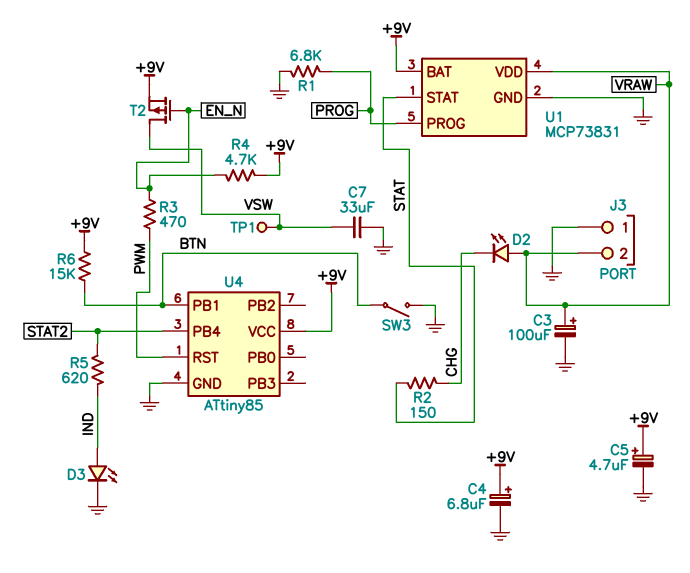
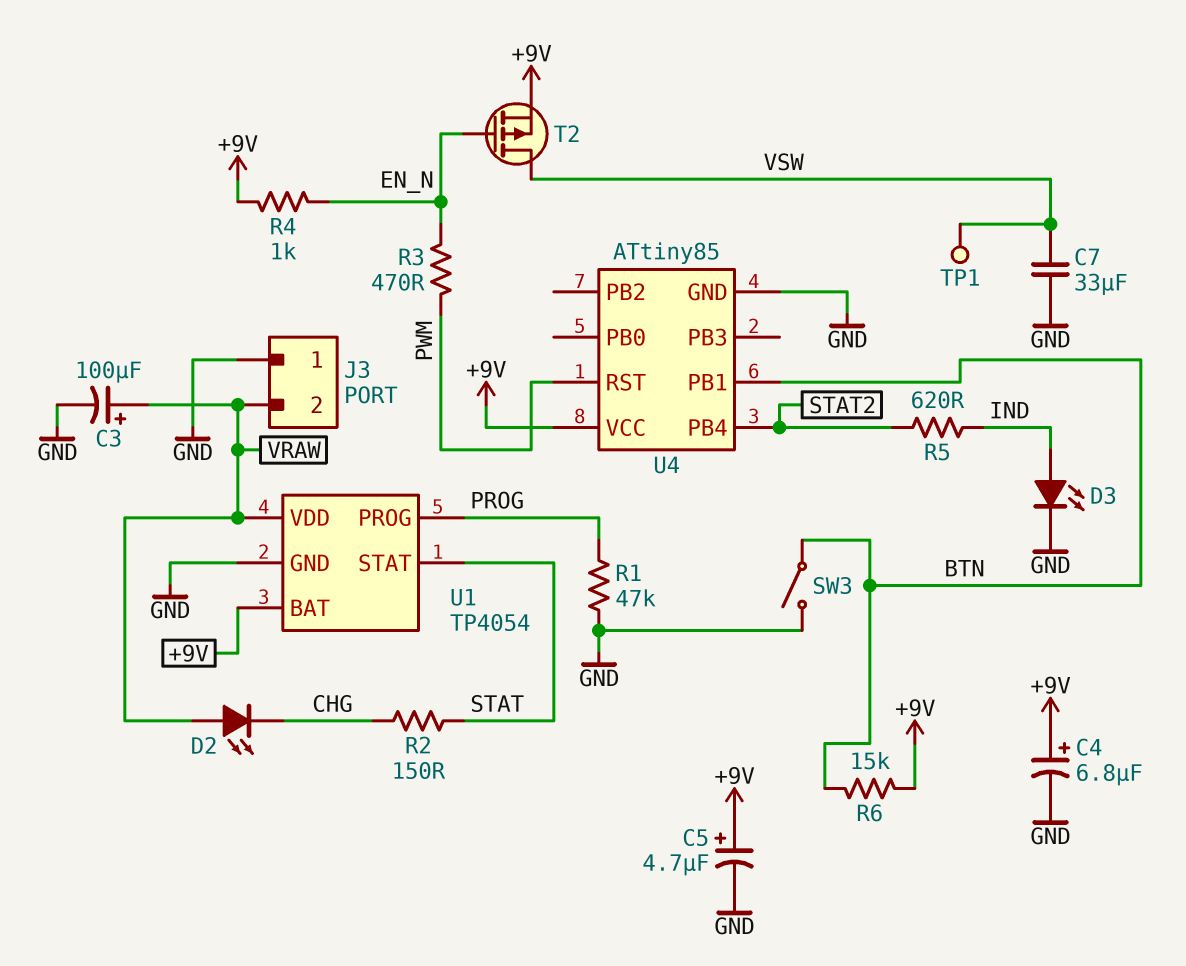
R1: 6.8k (GND, PROG) -> 47k (GND, PROG)
R4: 4.7k (+9V, EN_N) -> 1k (+9V, EN_N)
U1: MCP73831 -> TP4054

